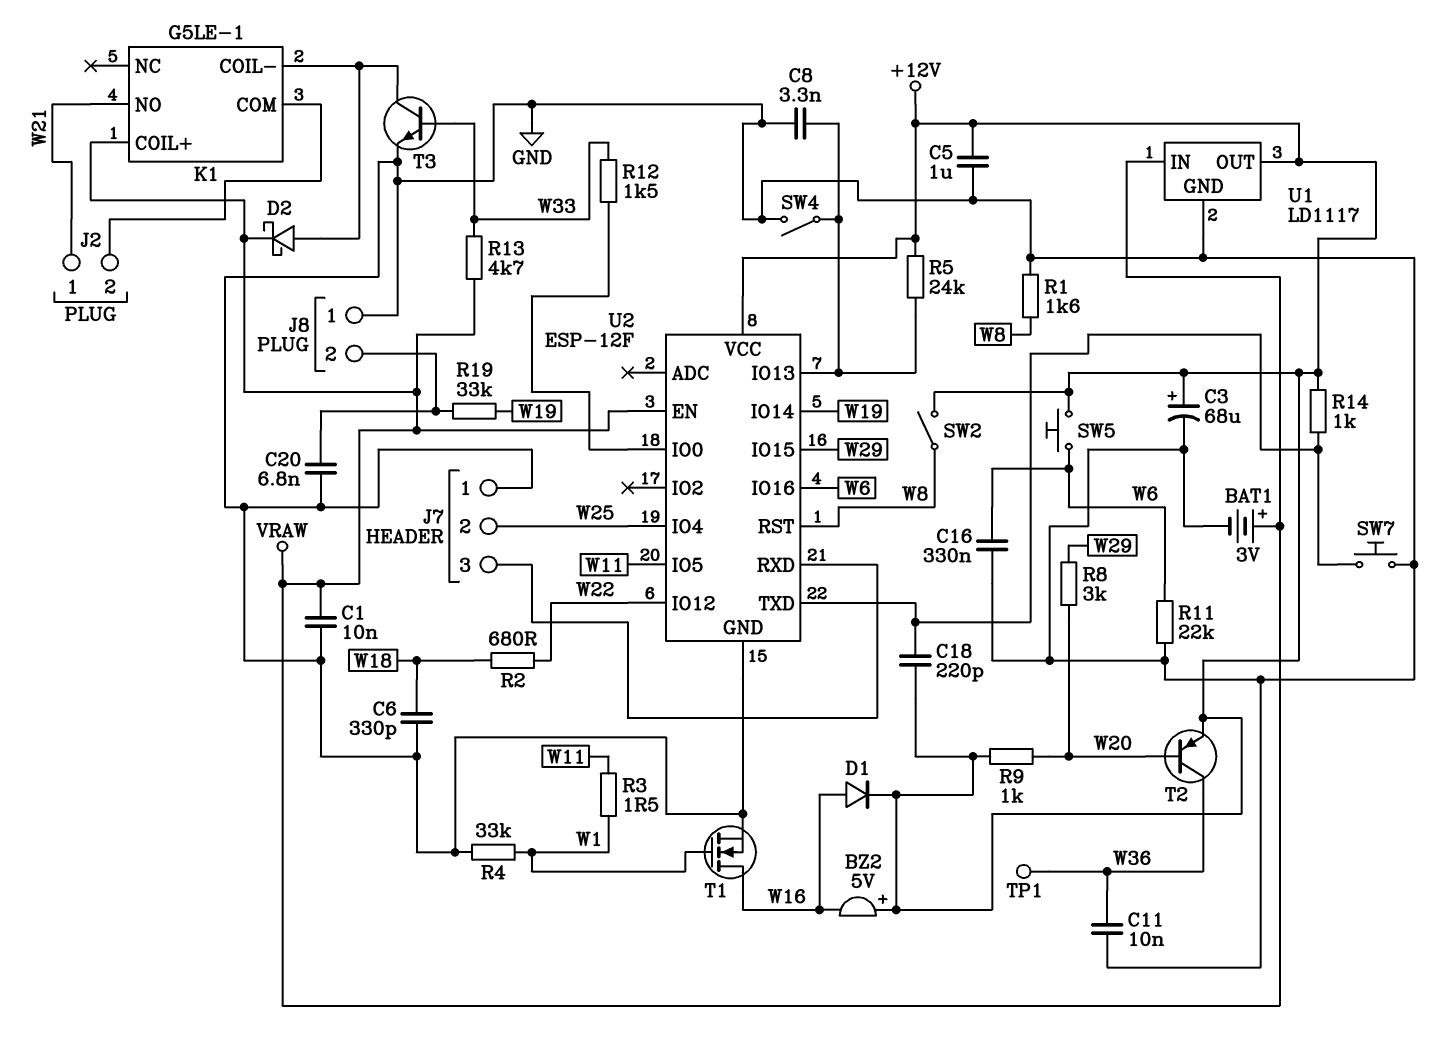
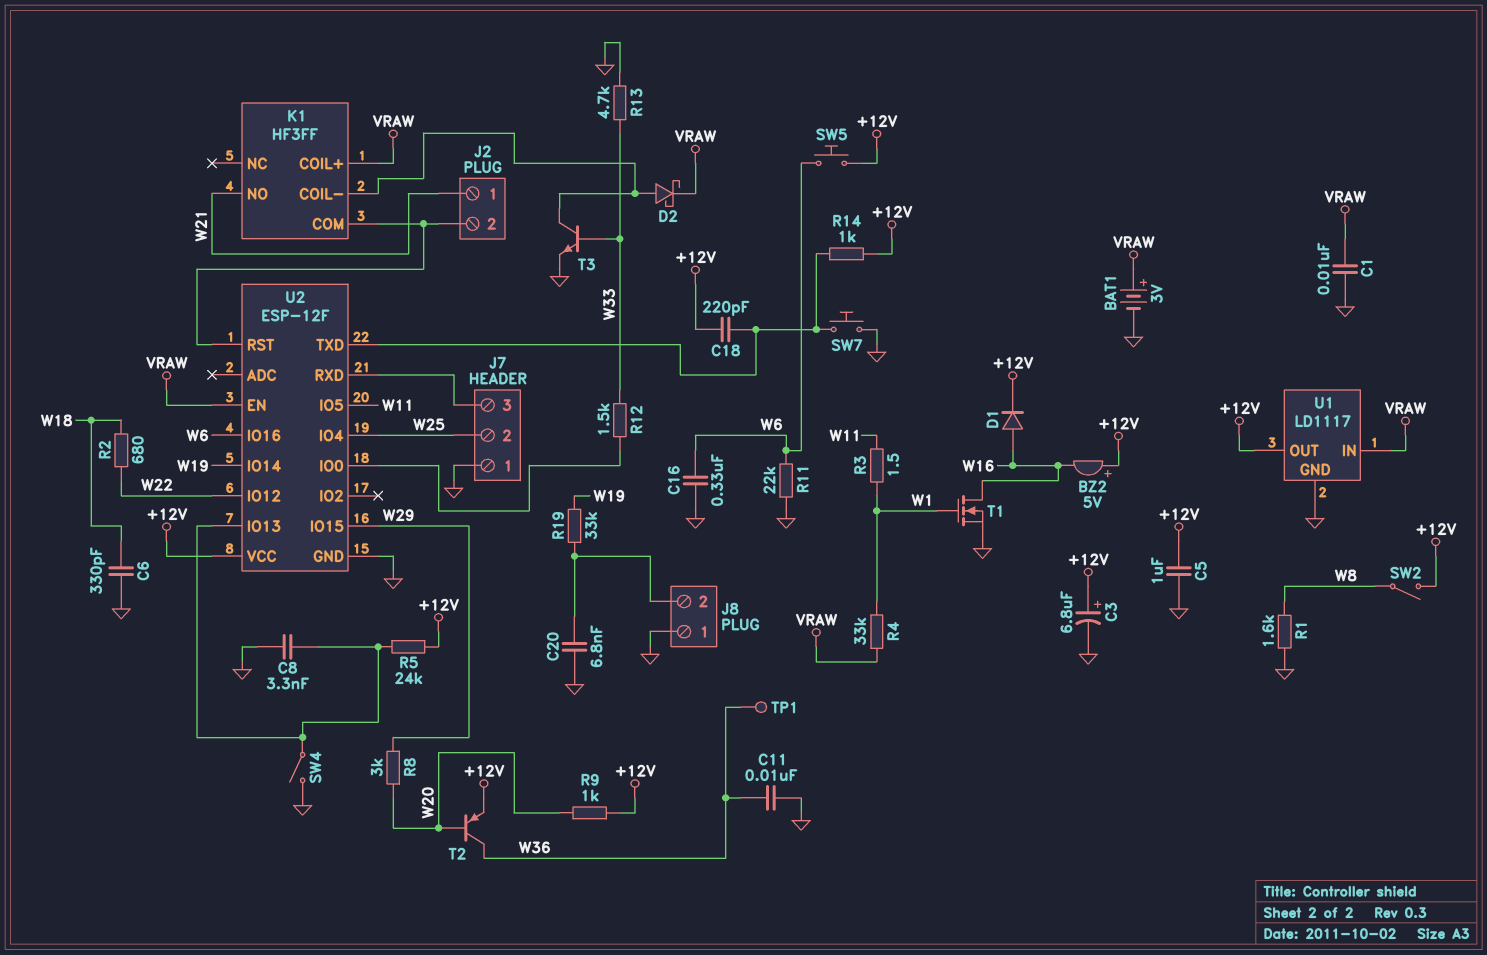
C3: 68uF (plus +12V, minus GND) -> 6.8uF (plus +12V, minus GND)
K1: G5LE-1 -> HF3FF
R4: 33k (GND, W1) -> 33k (VRAW, W1)
R13: 4.7k (VRAW, W33) -> 4.7k (GND, W33)
U2 pin RST: W8 -> J2/2

